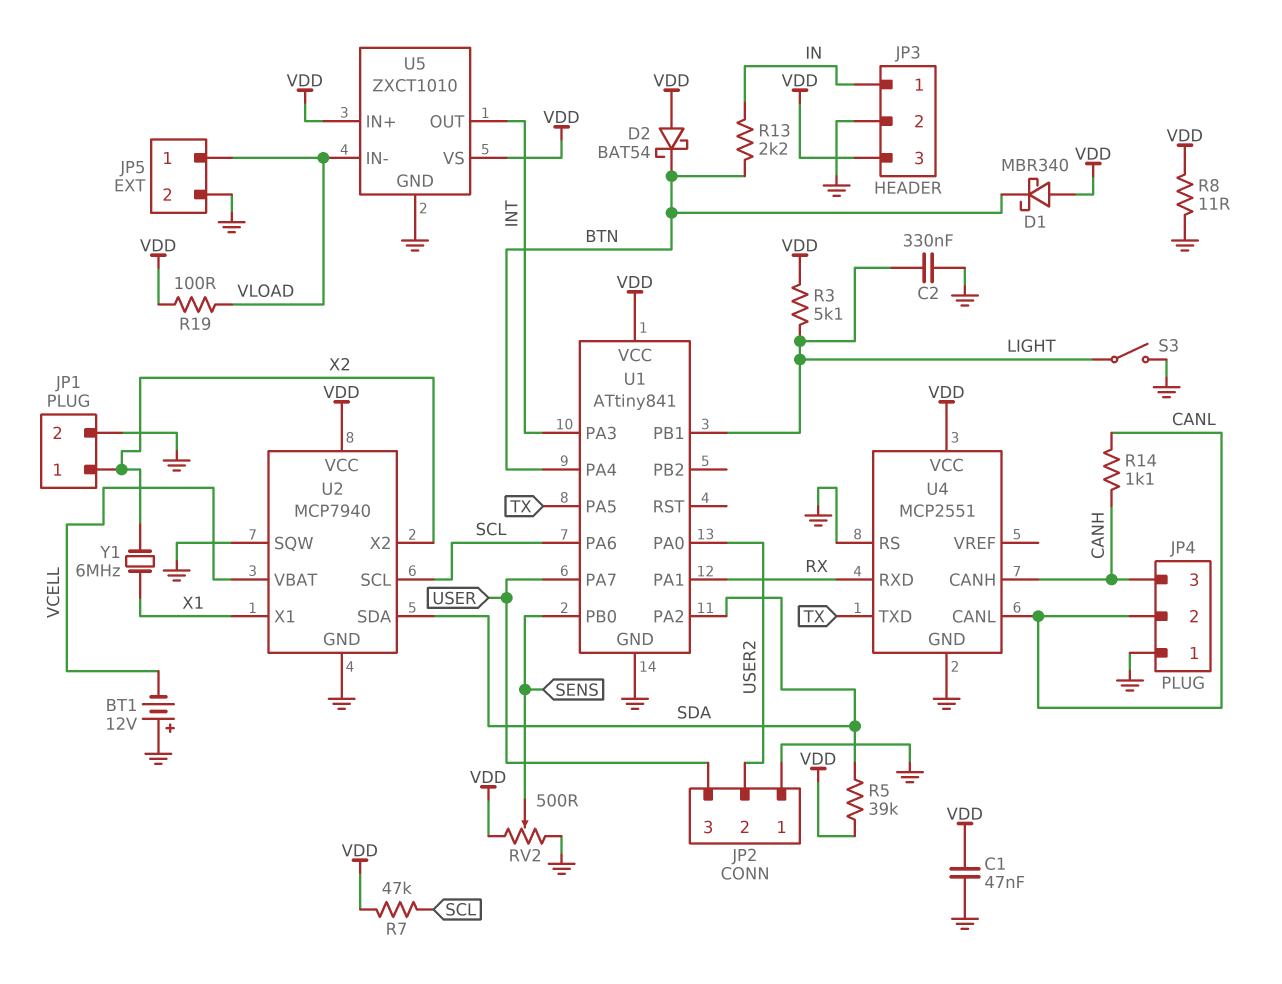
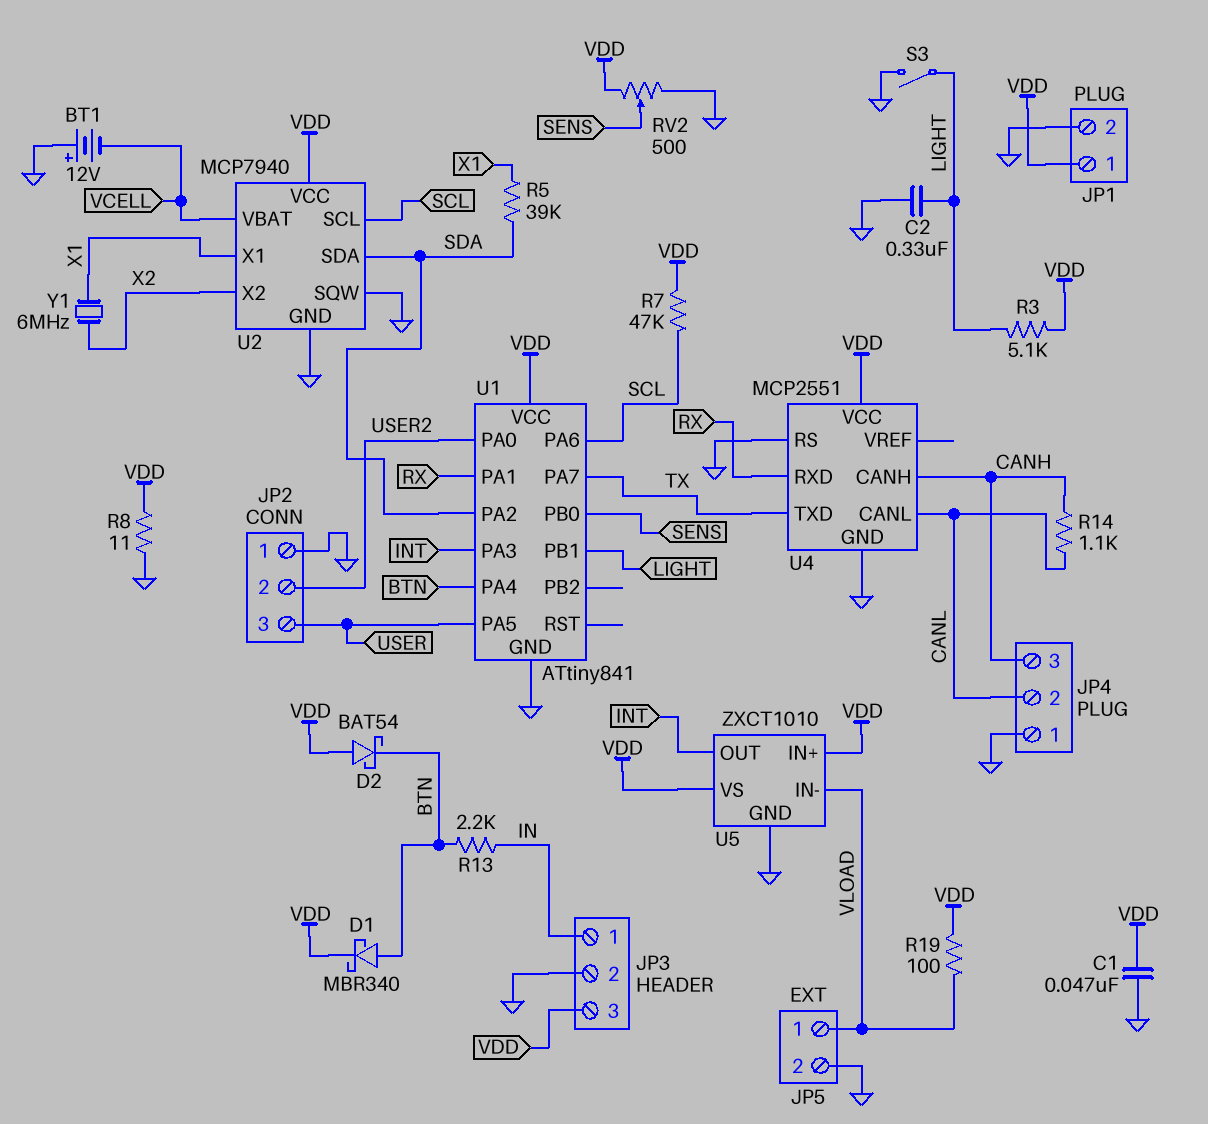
D1: schottky MBR340 (A VDD, K BTN) -> schottky MBR340 (A BTN, K VDD)
JP1 pin 1: X2 -> VDD
R5: 39k (SDA, VDD) -> 39k (SDA, X1)
U1 pin PA5: TX -> USER
U1 pin PA7: USER -> TX

